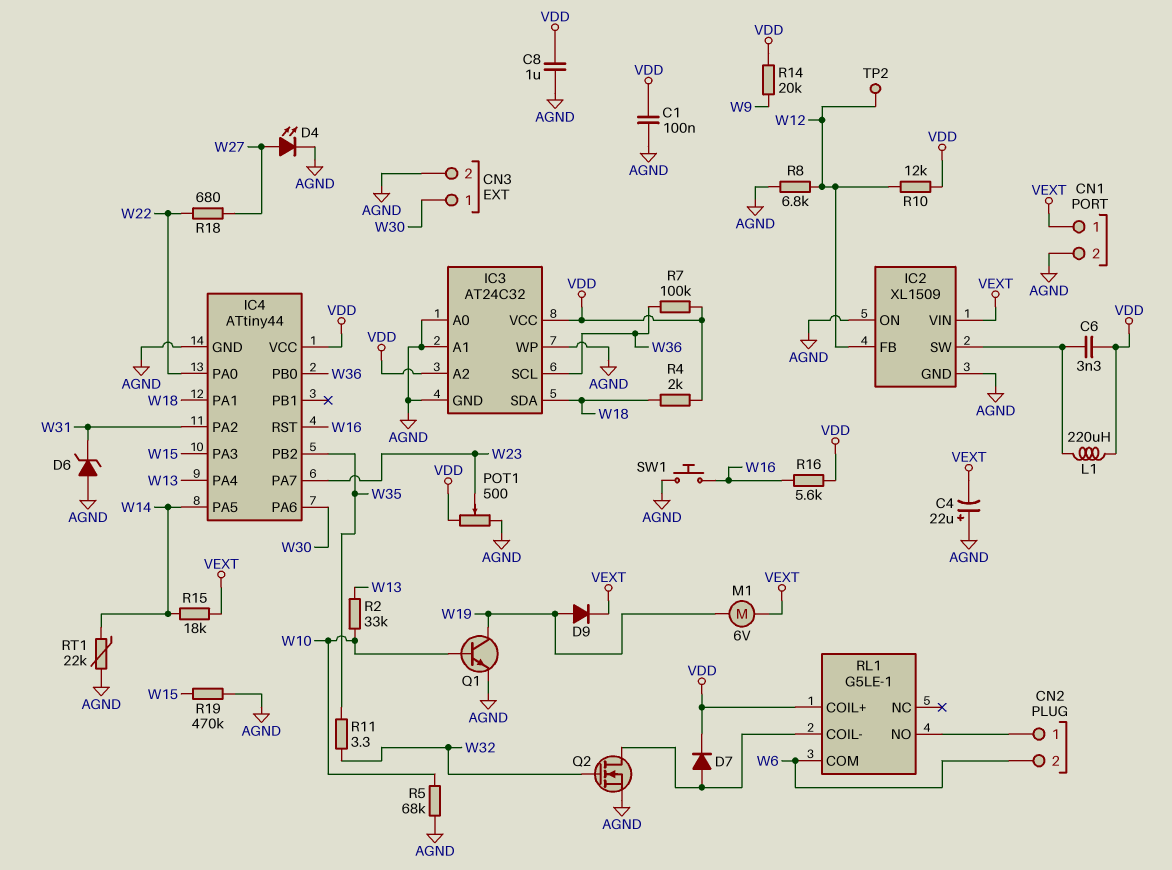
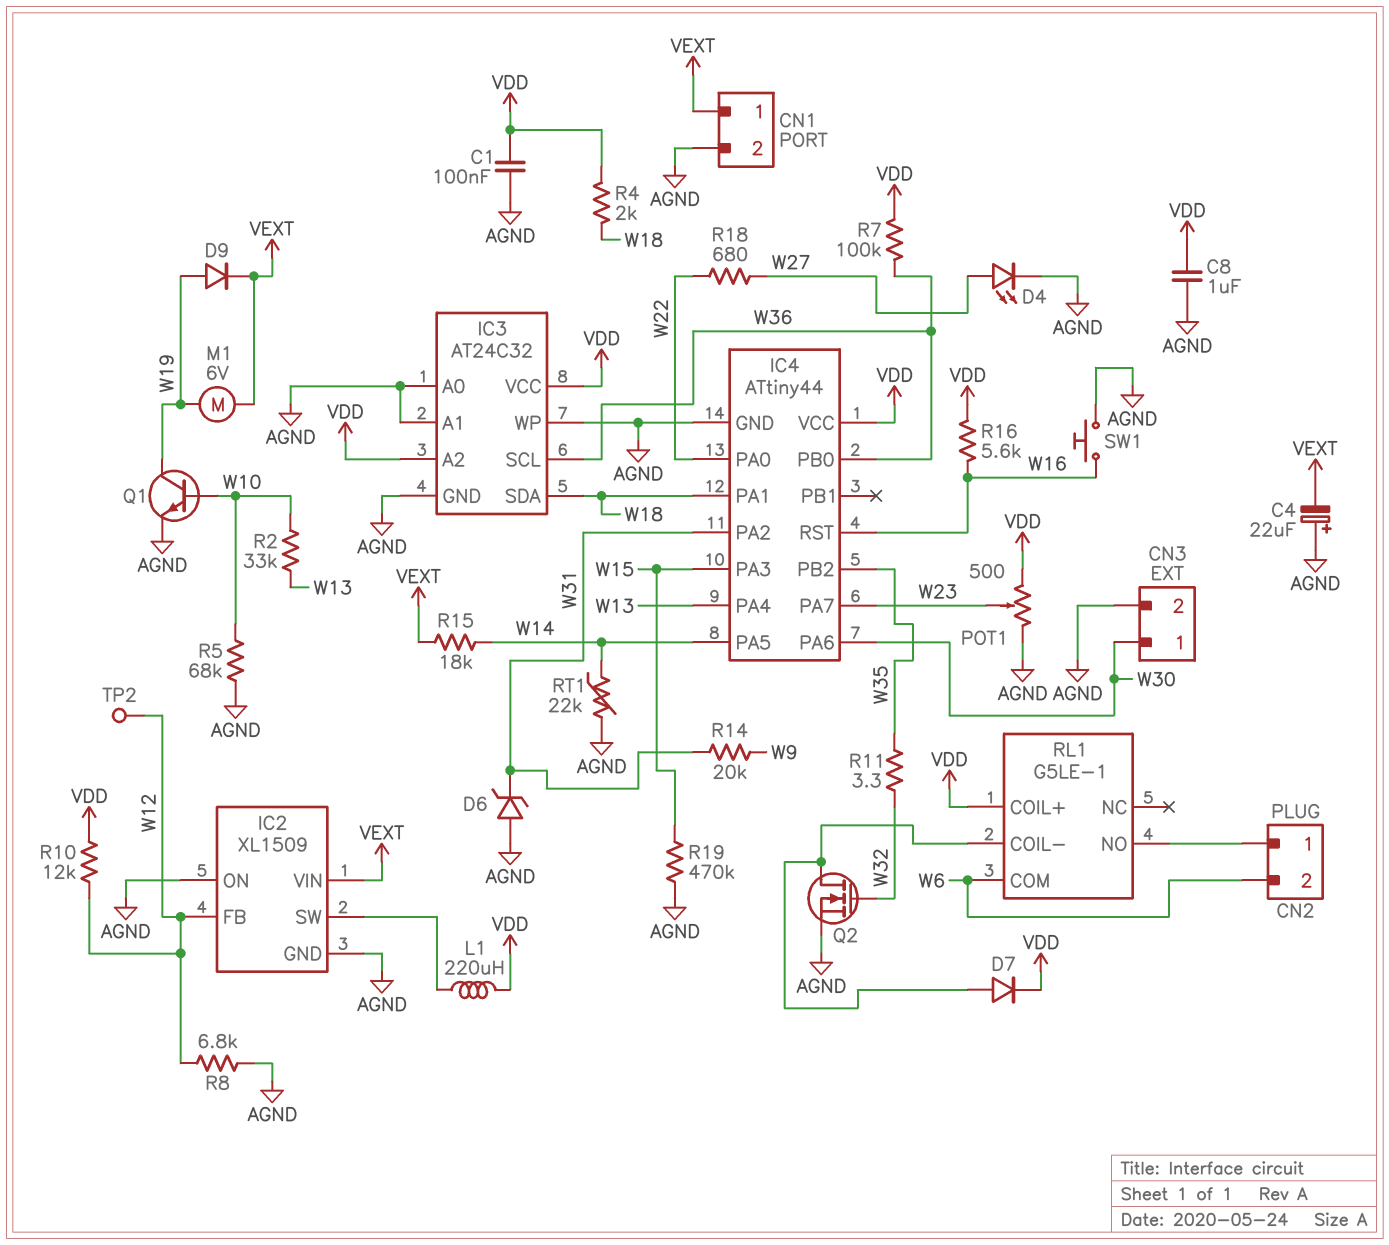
C6: 3.3nF (IC2/SW, VDD) -> none
R14: 20k (VDD, W9) -> 20k (W9, W31)

